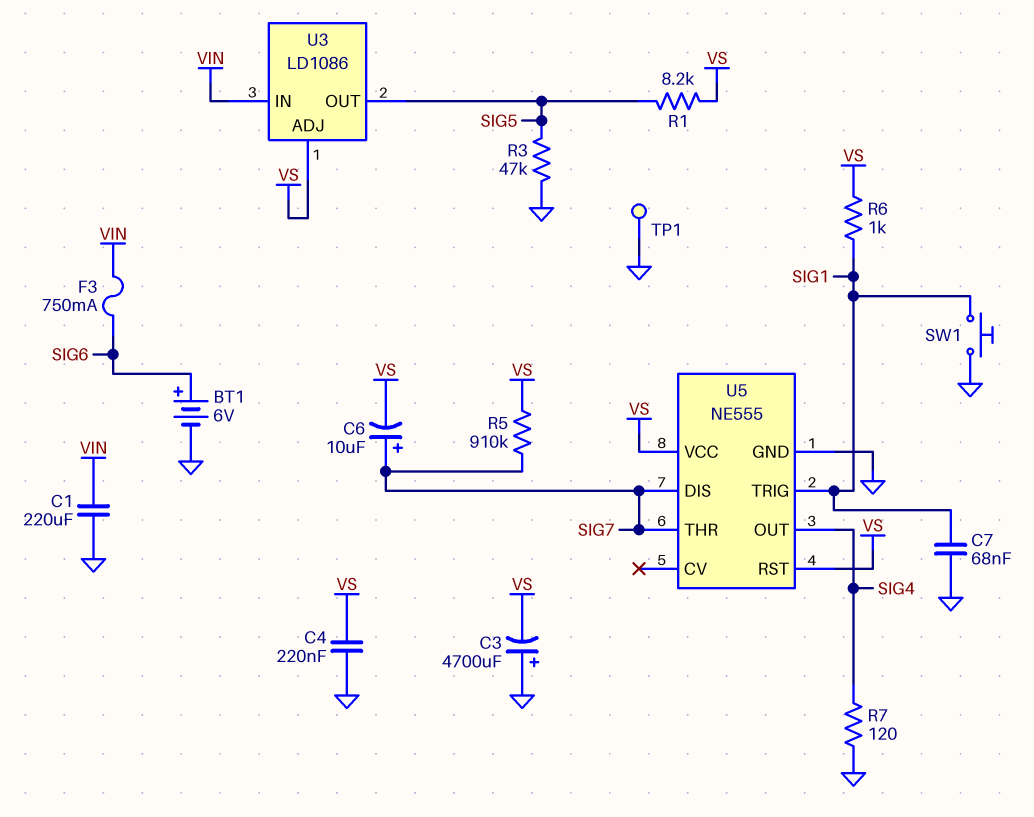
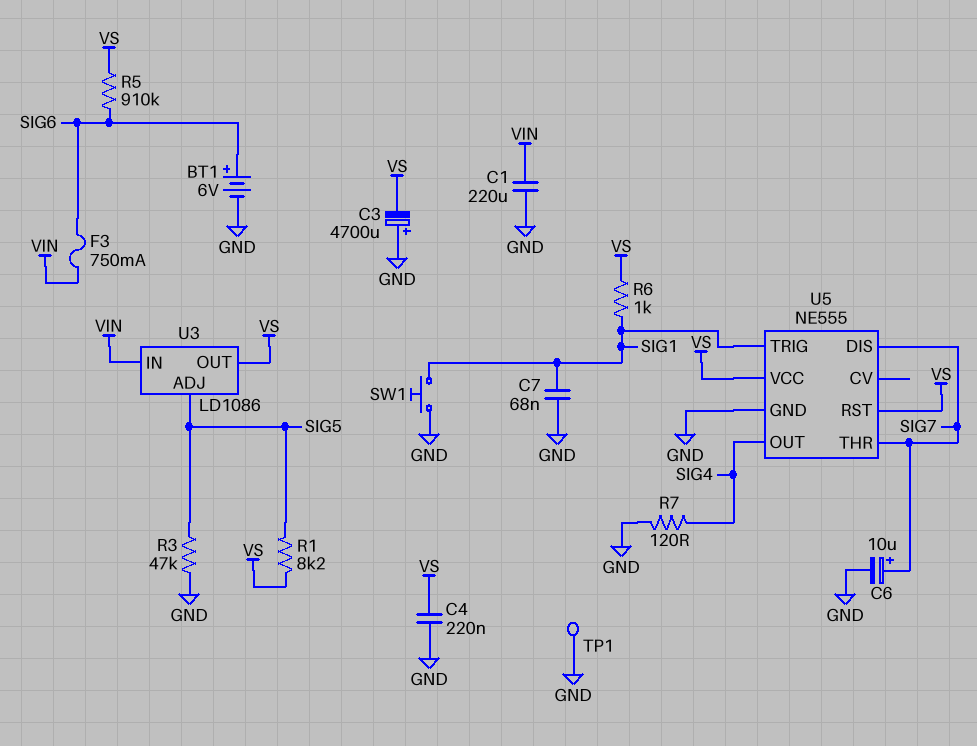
C6: 10uF (plus SIG7, minus VS) -> 10uF (plus SIG7, minus GND)
R5: 910k (SIG7, VS) -> 910k (SIG6, VS)
U3 pin ADJ: VS -> SIG5
U3 pin OUT: SIG5 -> VS

